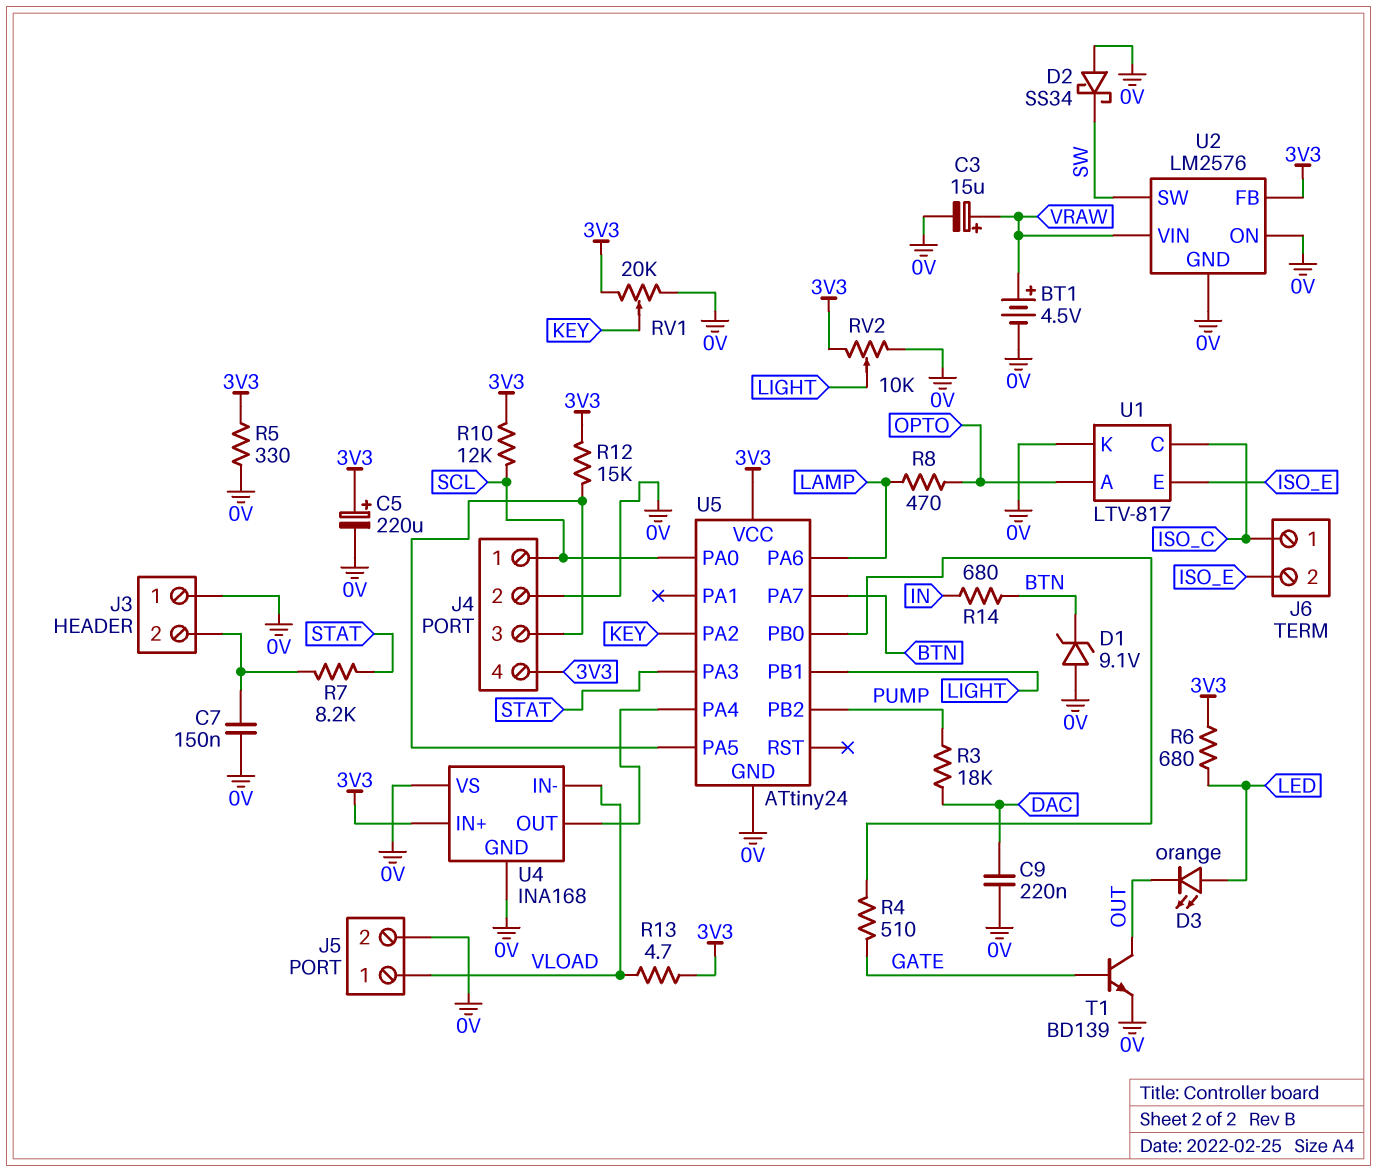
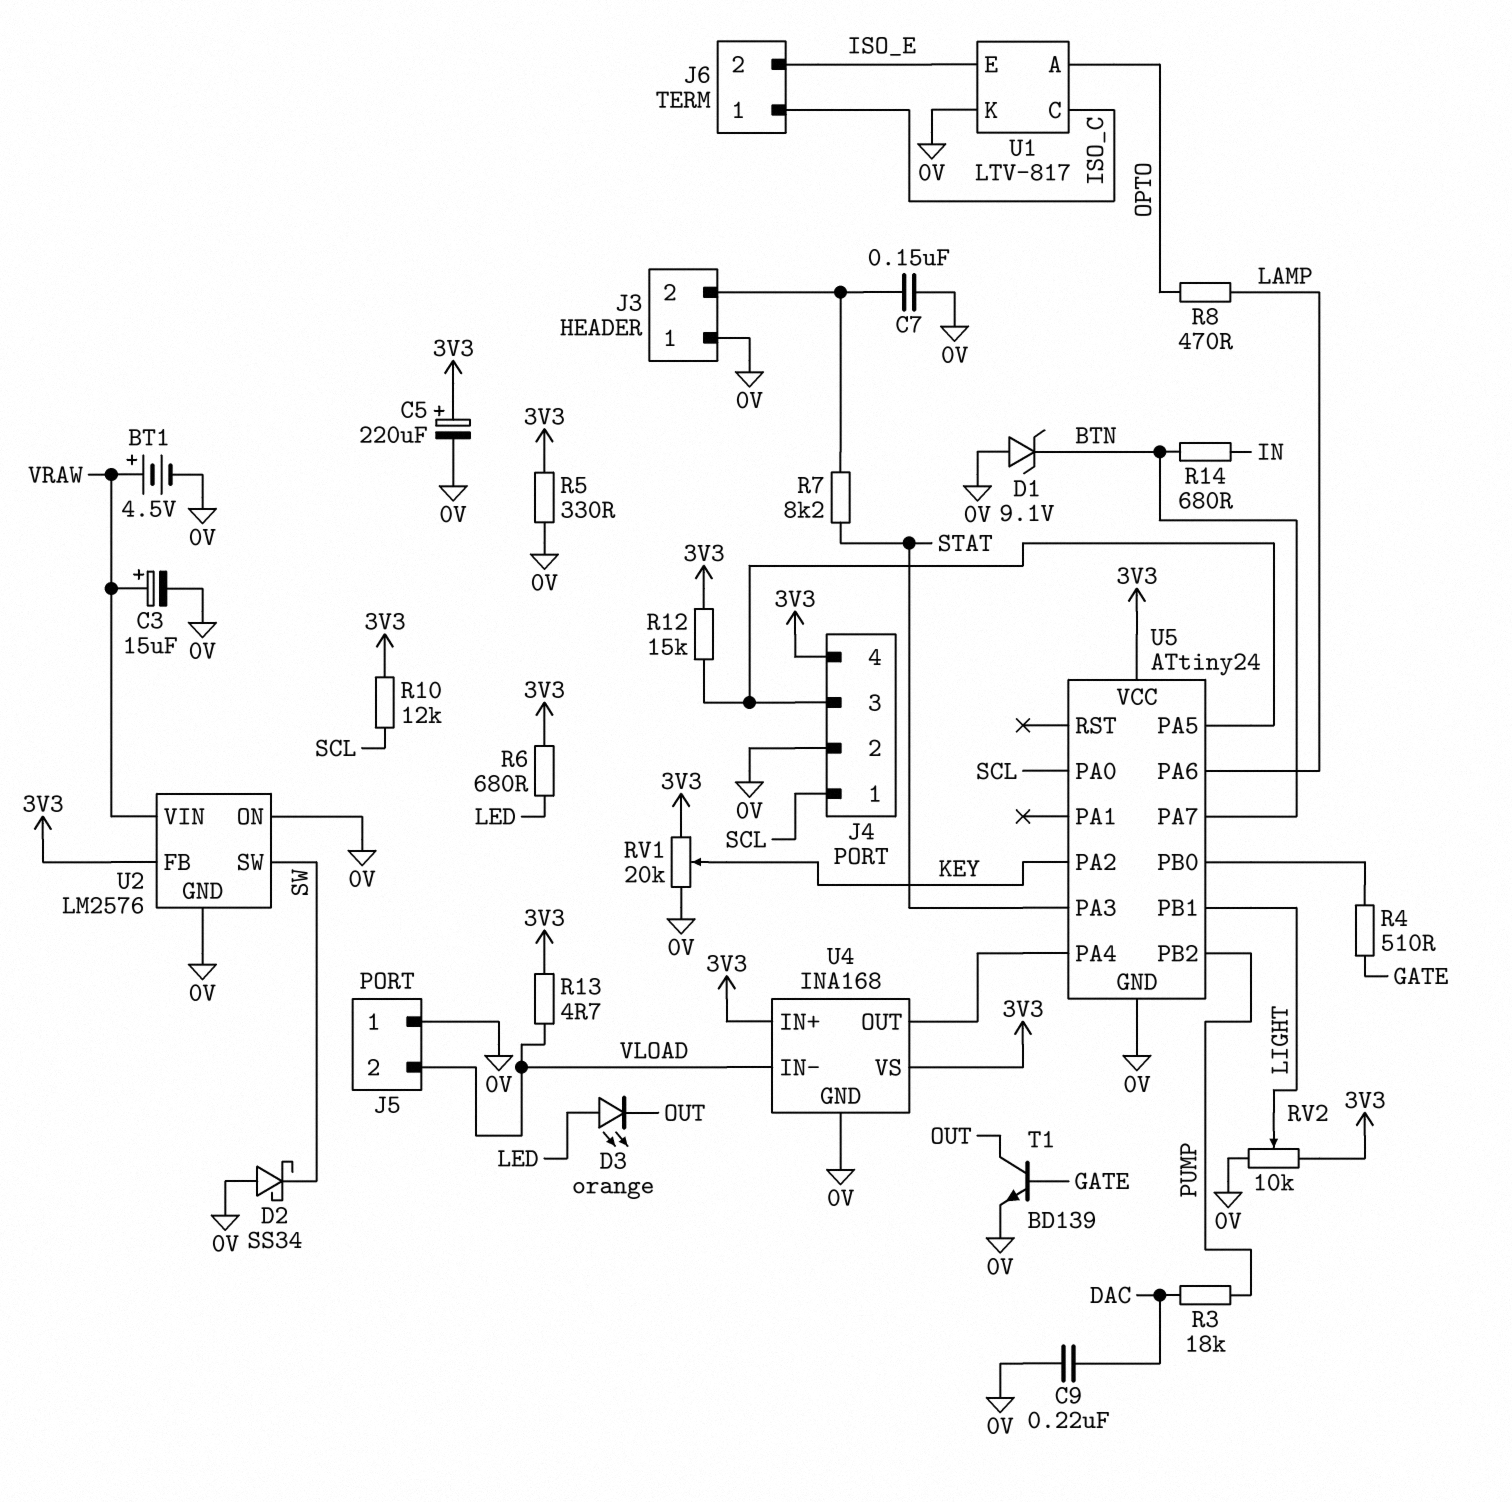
J5 pin 1: VLOAD -> 0V
J5 pin 2: 0V -> VLOAD
U4 pin VS: 0V -> 3V3

